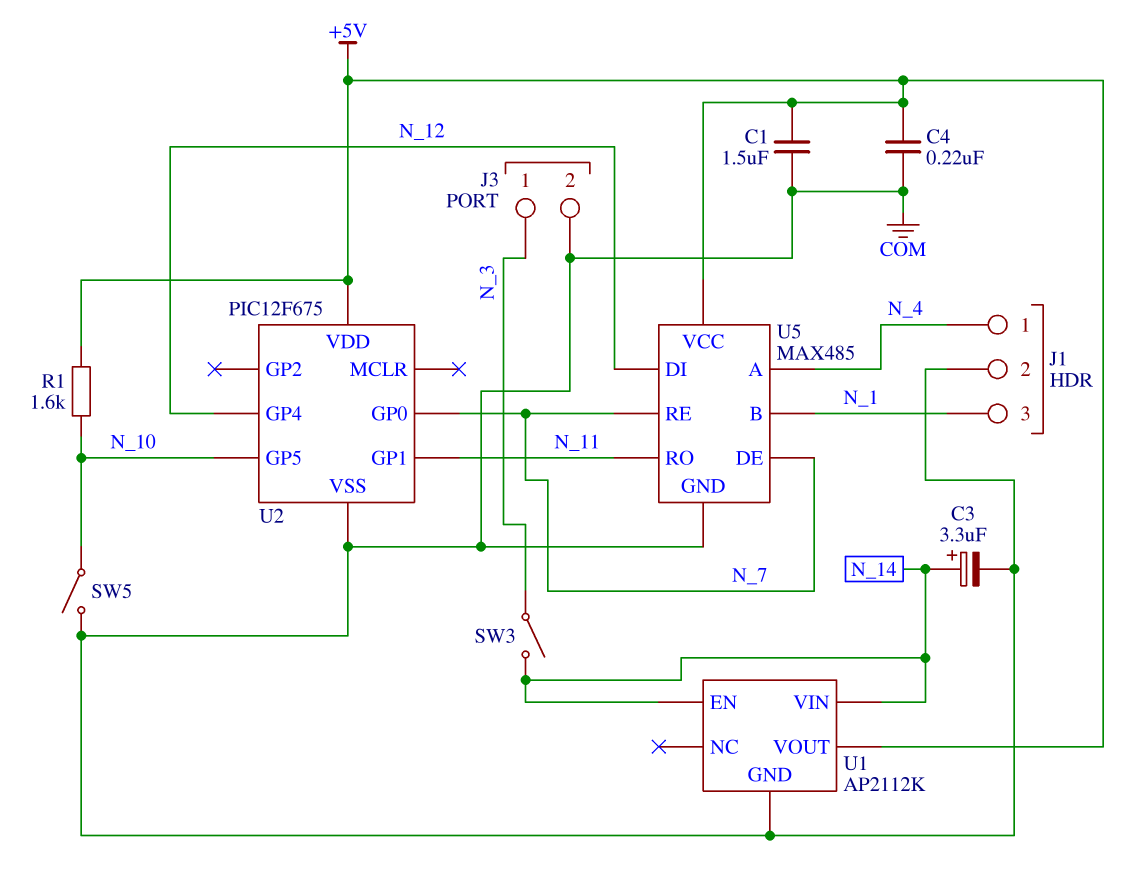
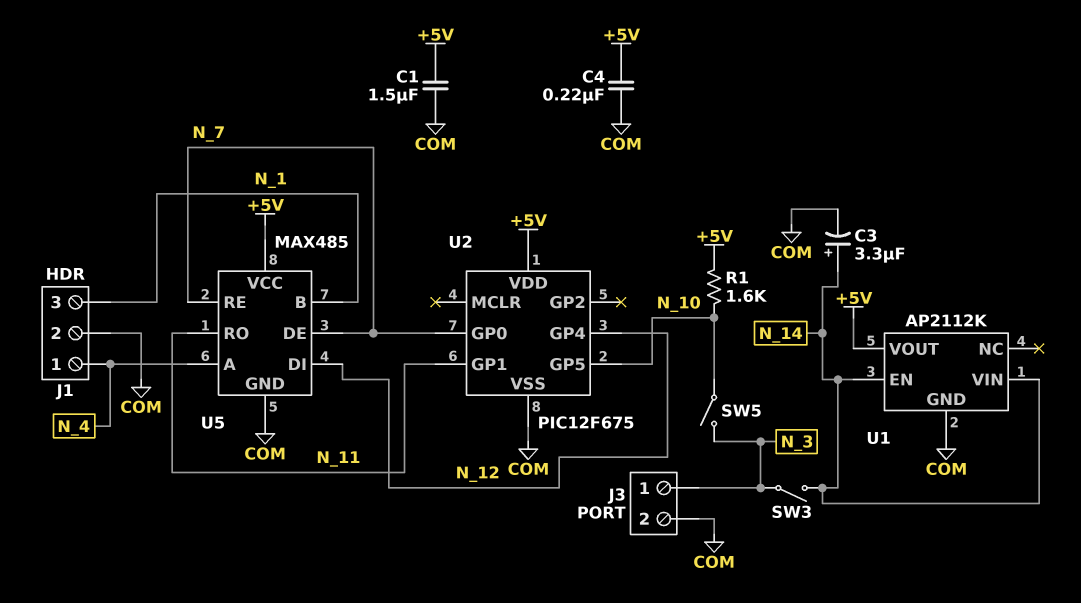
SW5: switch (COM, N_10) -> switch (N_3, N_10)

